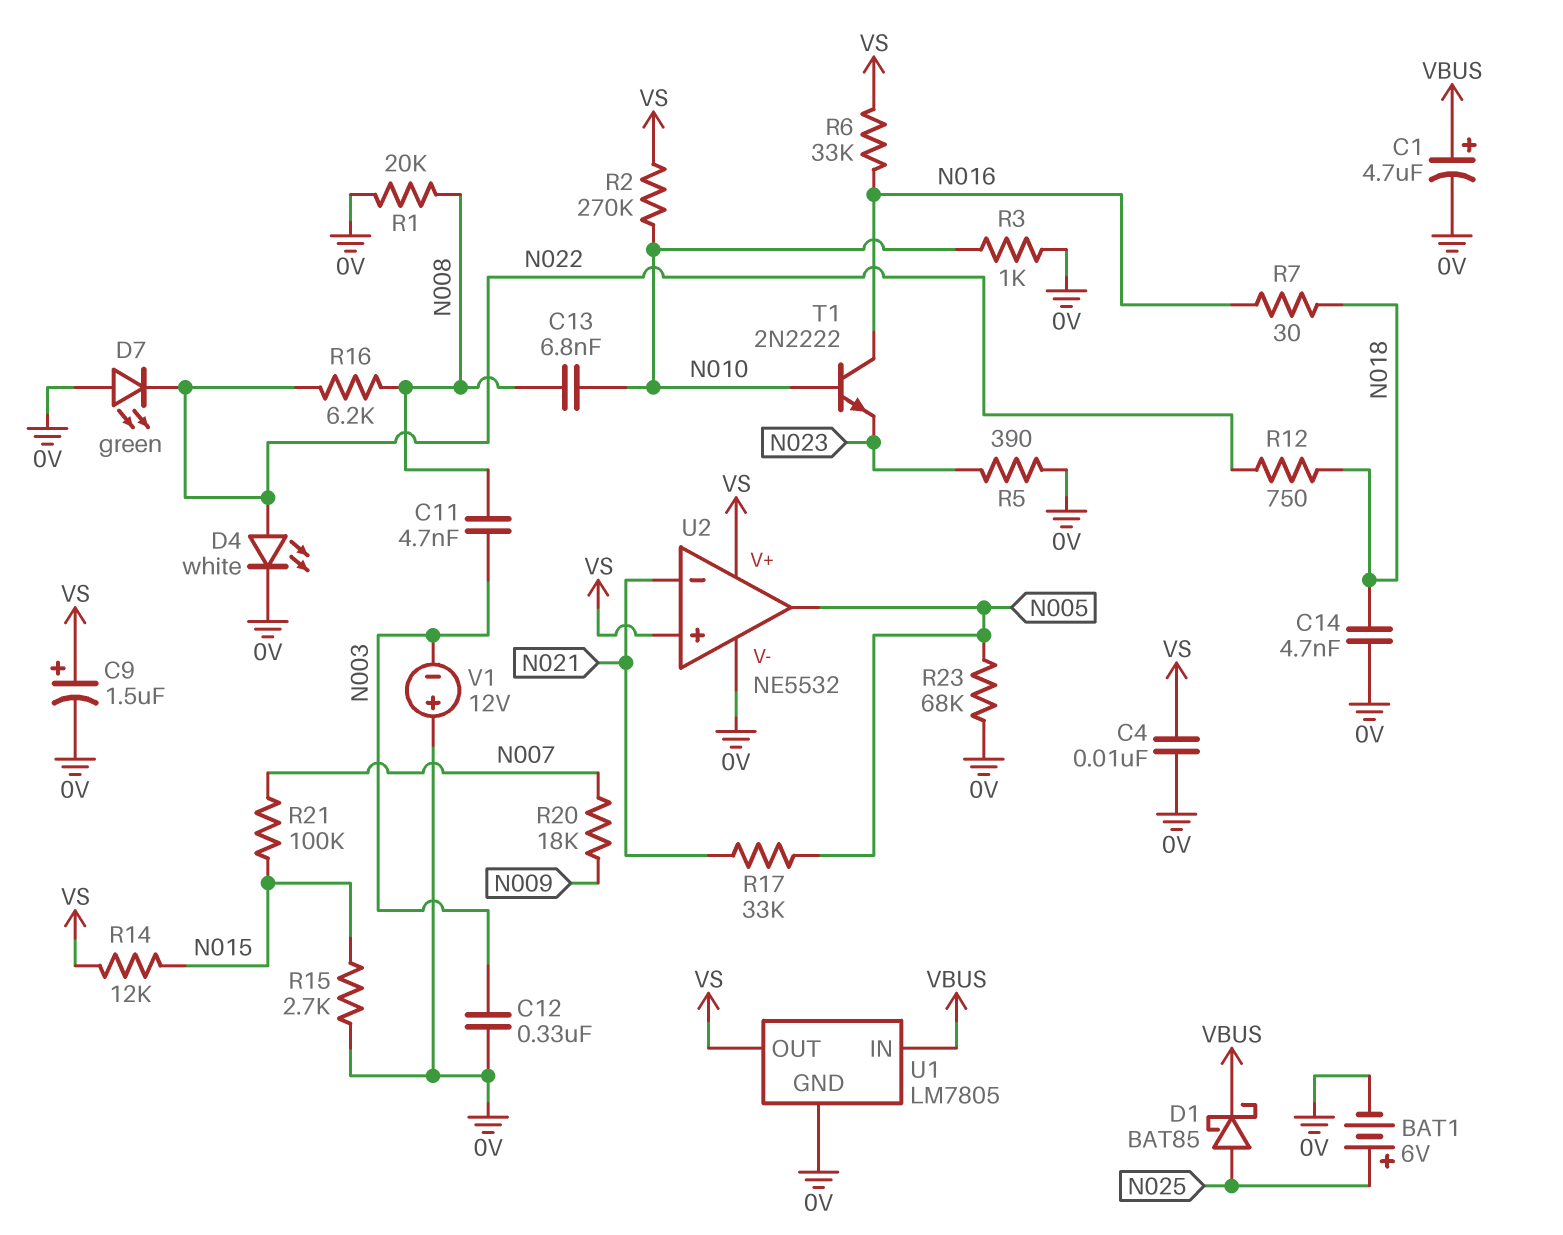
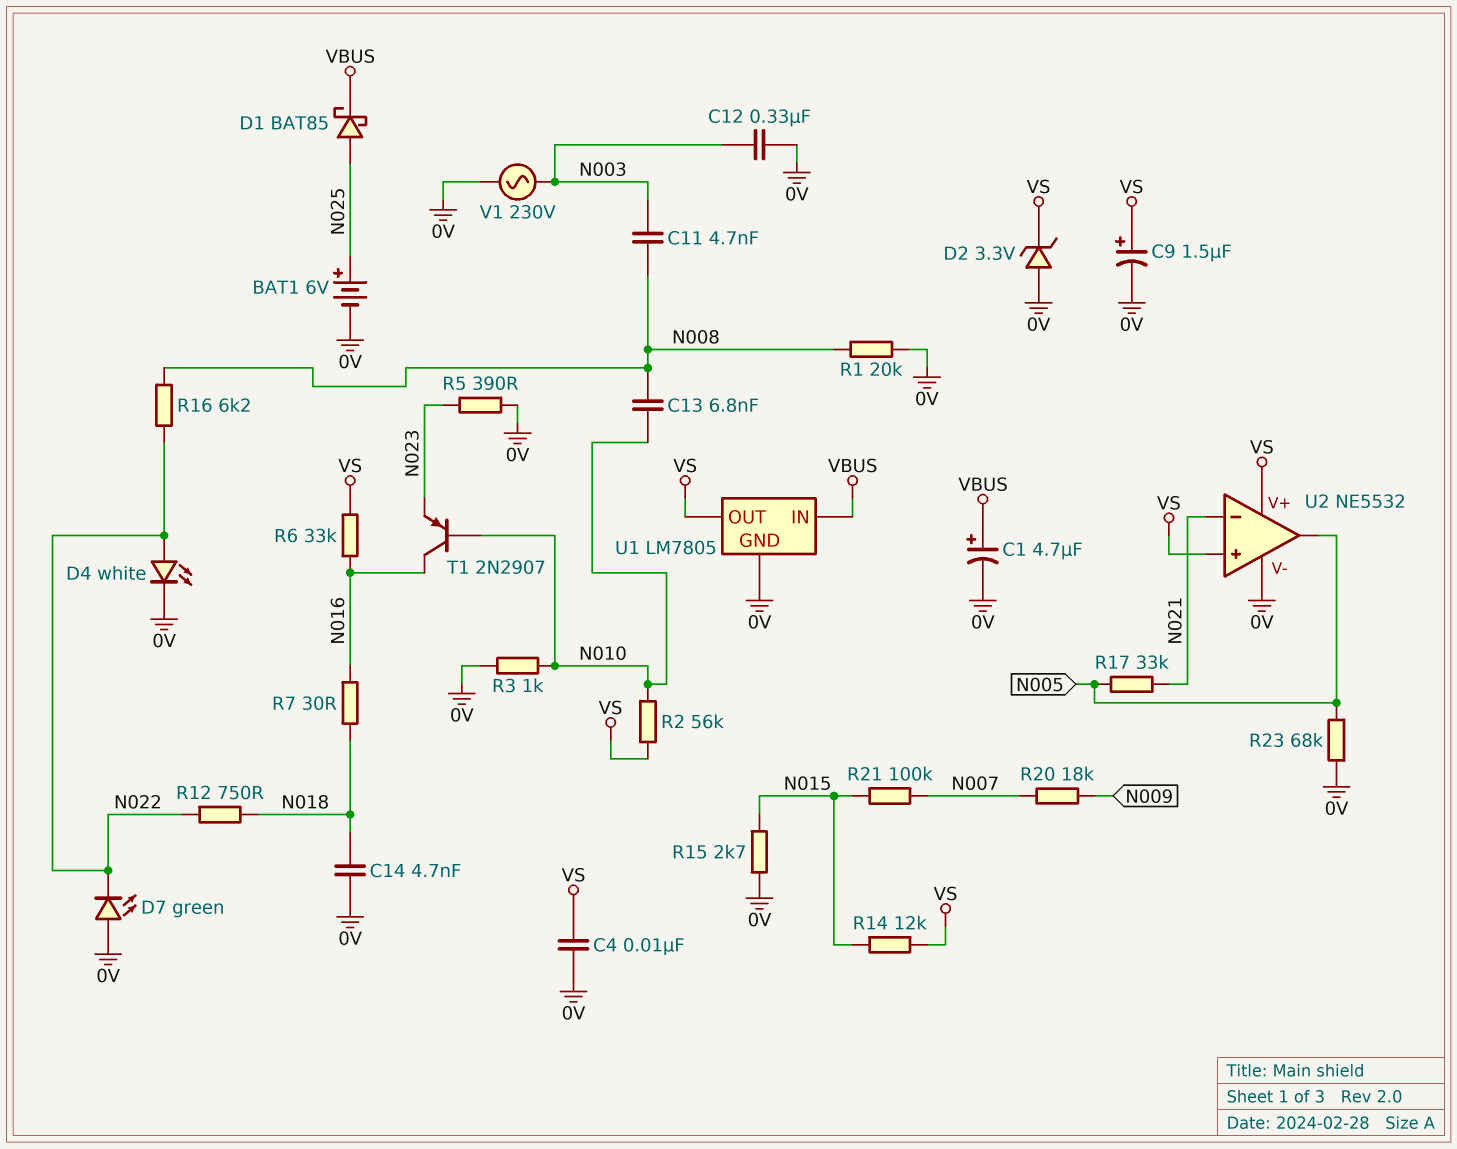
D2: none -> zener 3.3V (A 0V, K VS)
R2: 270k (N010, VS) -> 56k (N010, VS)
T1: NPN 2N2222 (B N010, C N016, E N023) -> PNP 2N2907 (B N010, C N016, E N023)
V1: 12V (plus 0V, minus N003) -> AC 230V (0V, N003)

